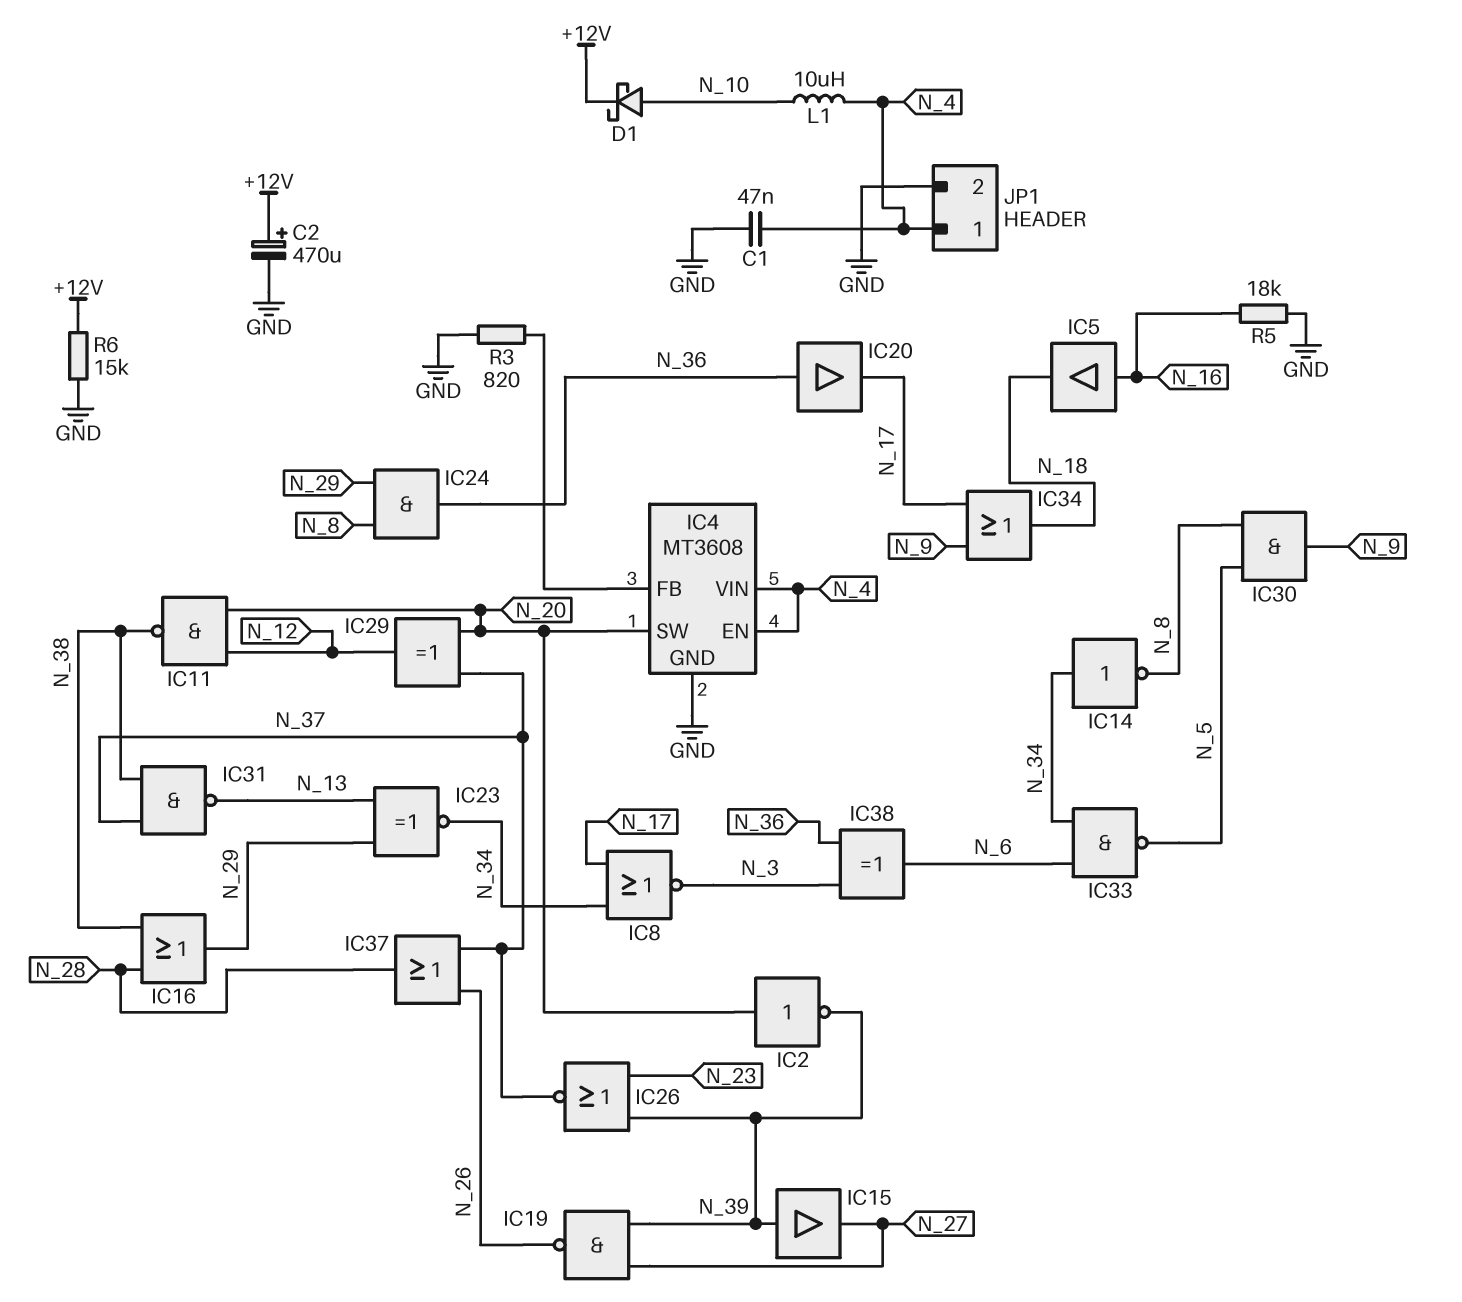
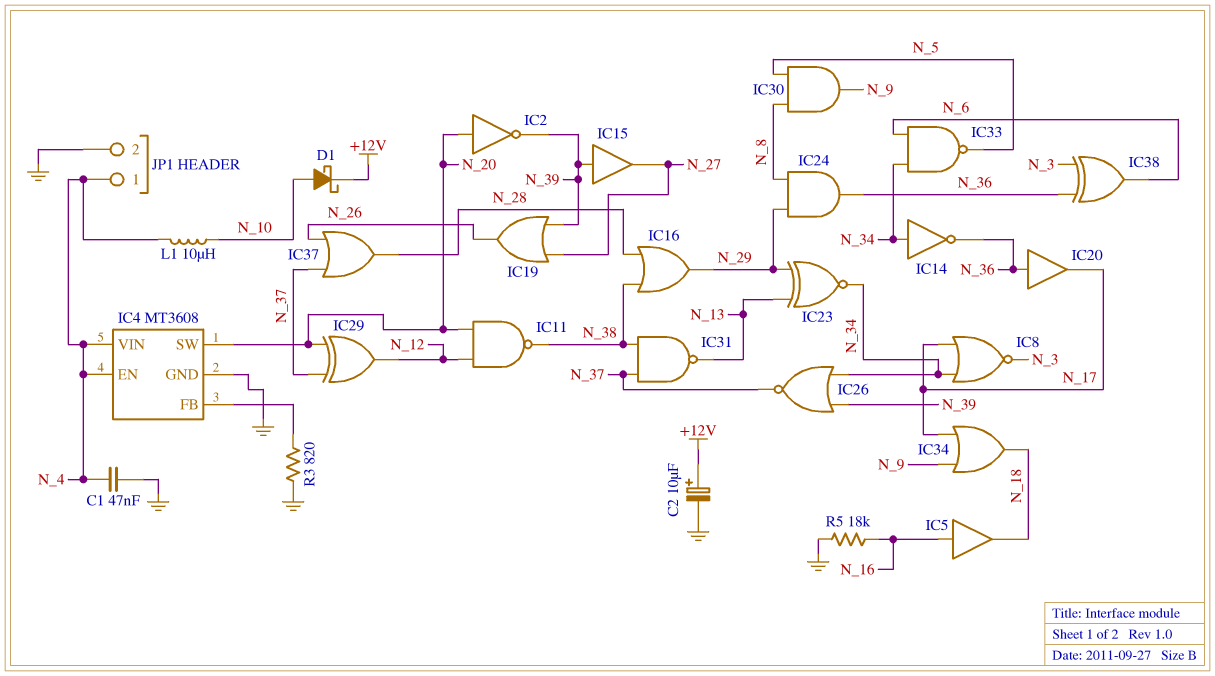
C2: 470uF (plus +12V, minus GND) -> 10uF (plus +12V, minus GND)
IC14: NOT (in N_34, out N_8) -> NOT (in N_34, out N_36)
IC19: NAND (in N_27, in N_39, out N_26) -> OR (in N_27, in N_39, out N_26)
IC26: NOR (in N_23, in N_39, out N_37) -> NOR (in N_34, in N_39, out N_37)
R6: 15k (+12V, GND) -> none

